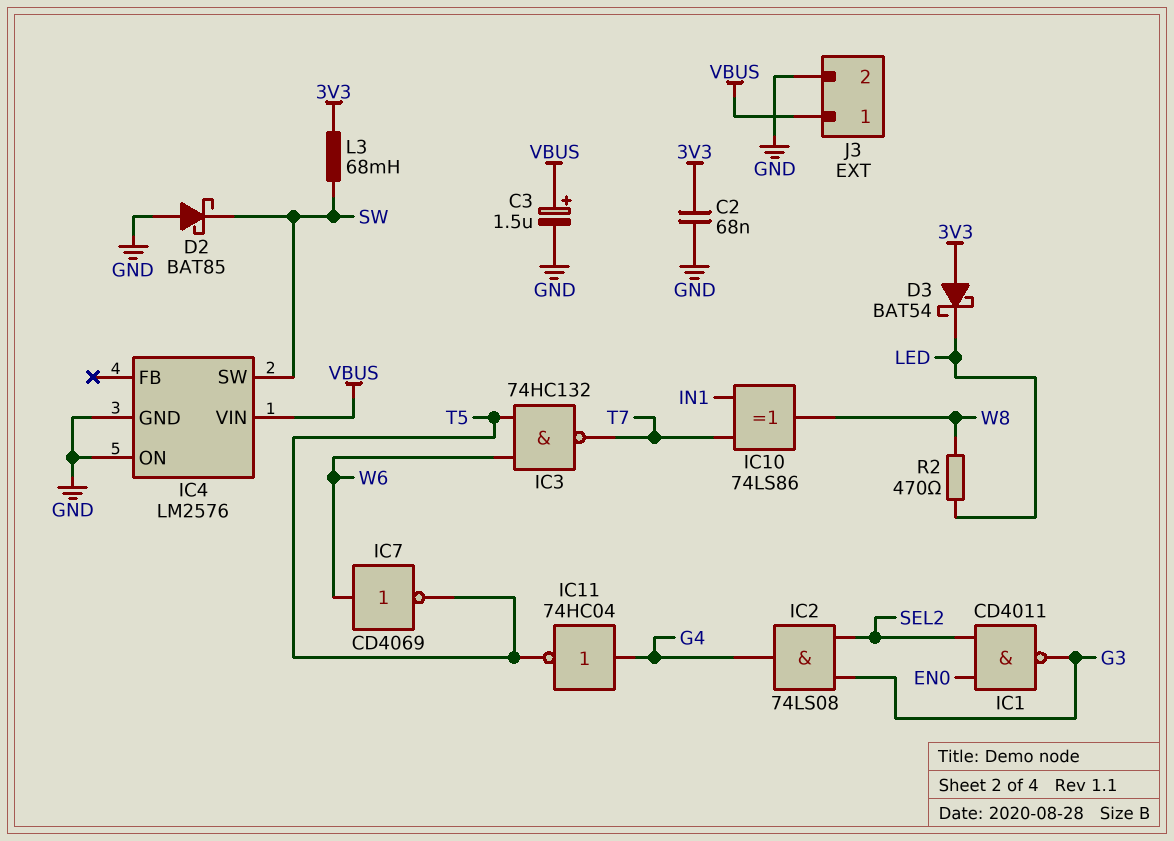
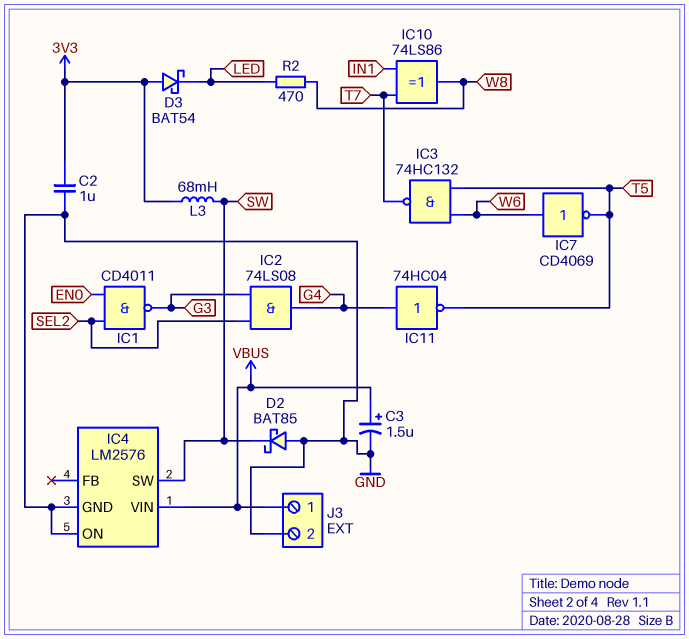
C2: 68nF (3V3, GND) -> 1uF (3V3, GND)

